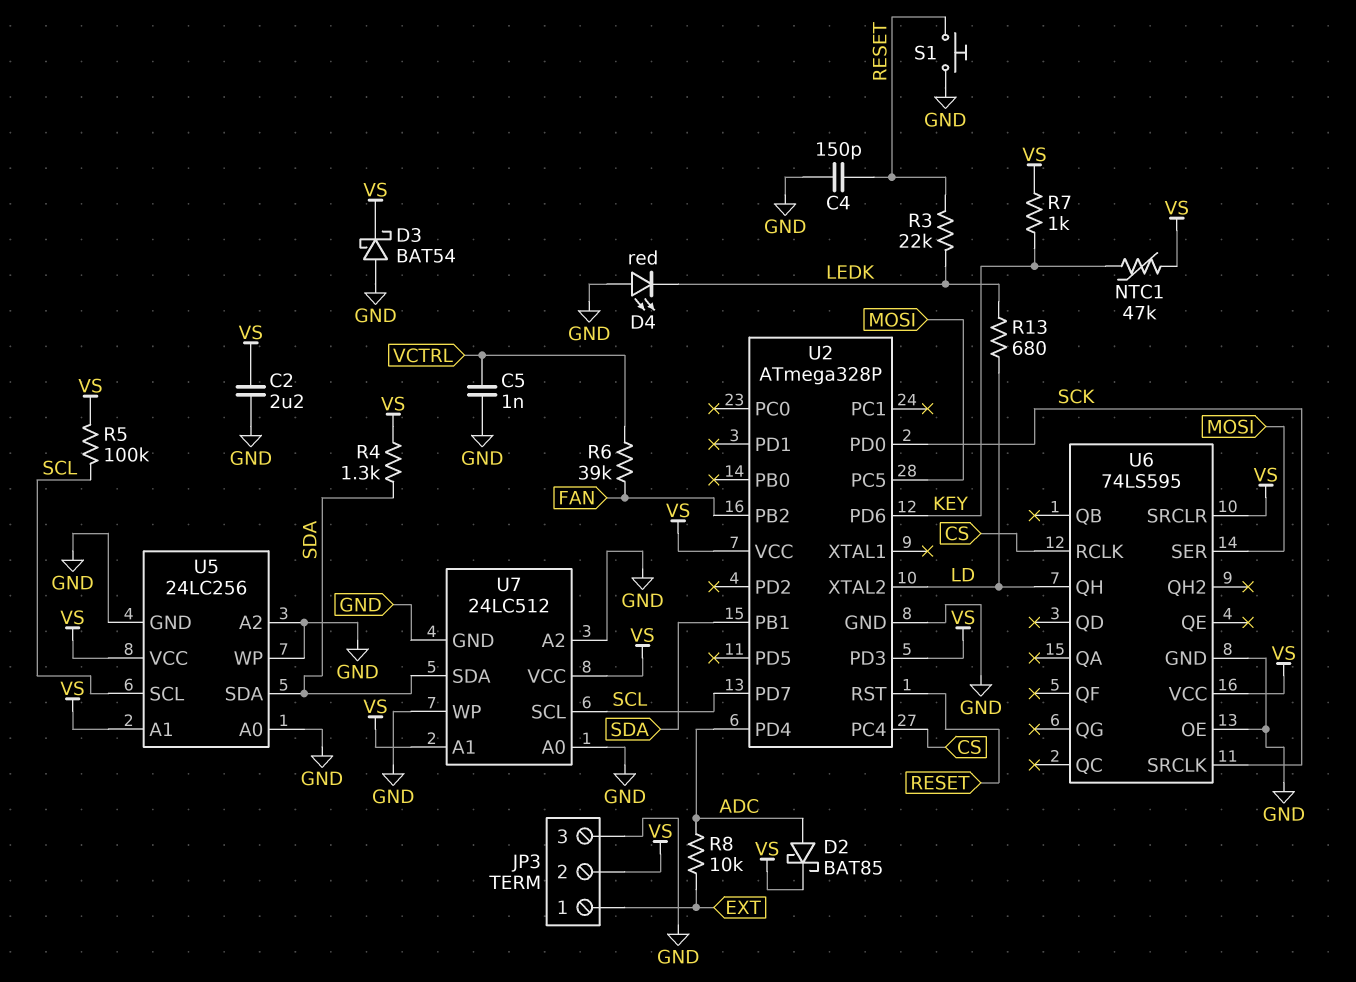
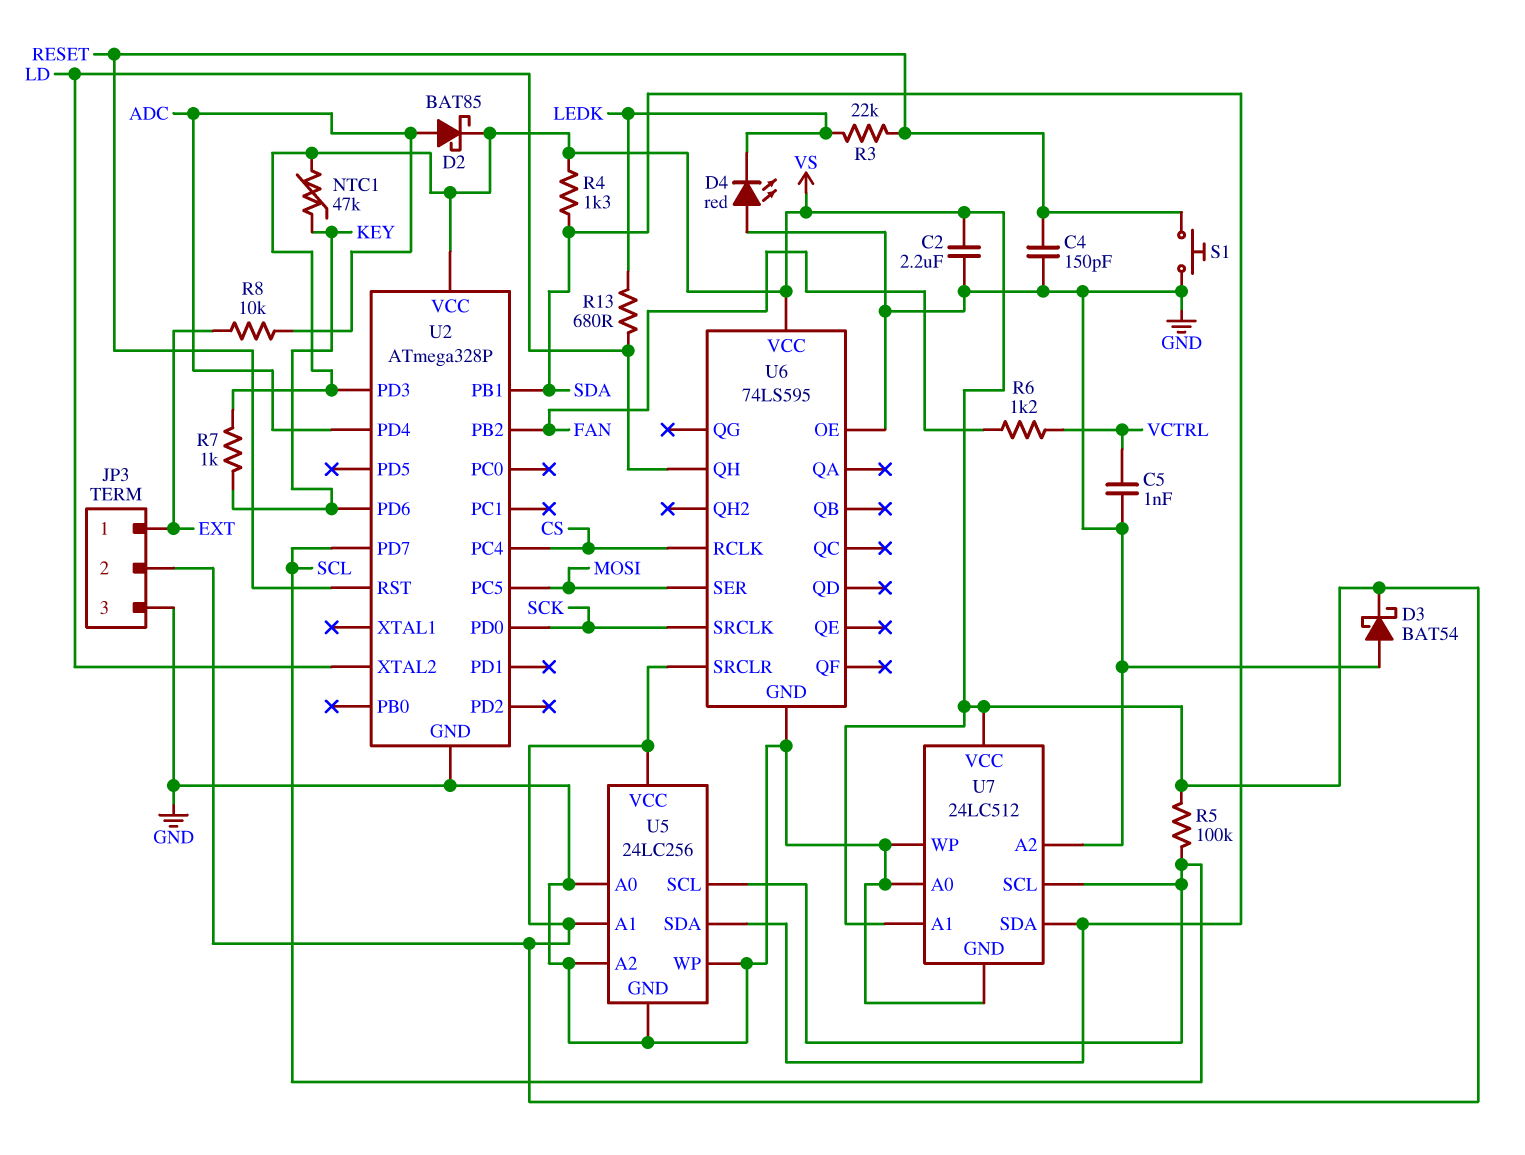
R6: 39k (FAN, VCTRL) -> 1.2k (FAN, VCTRL)

